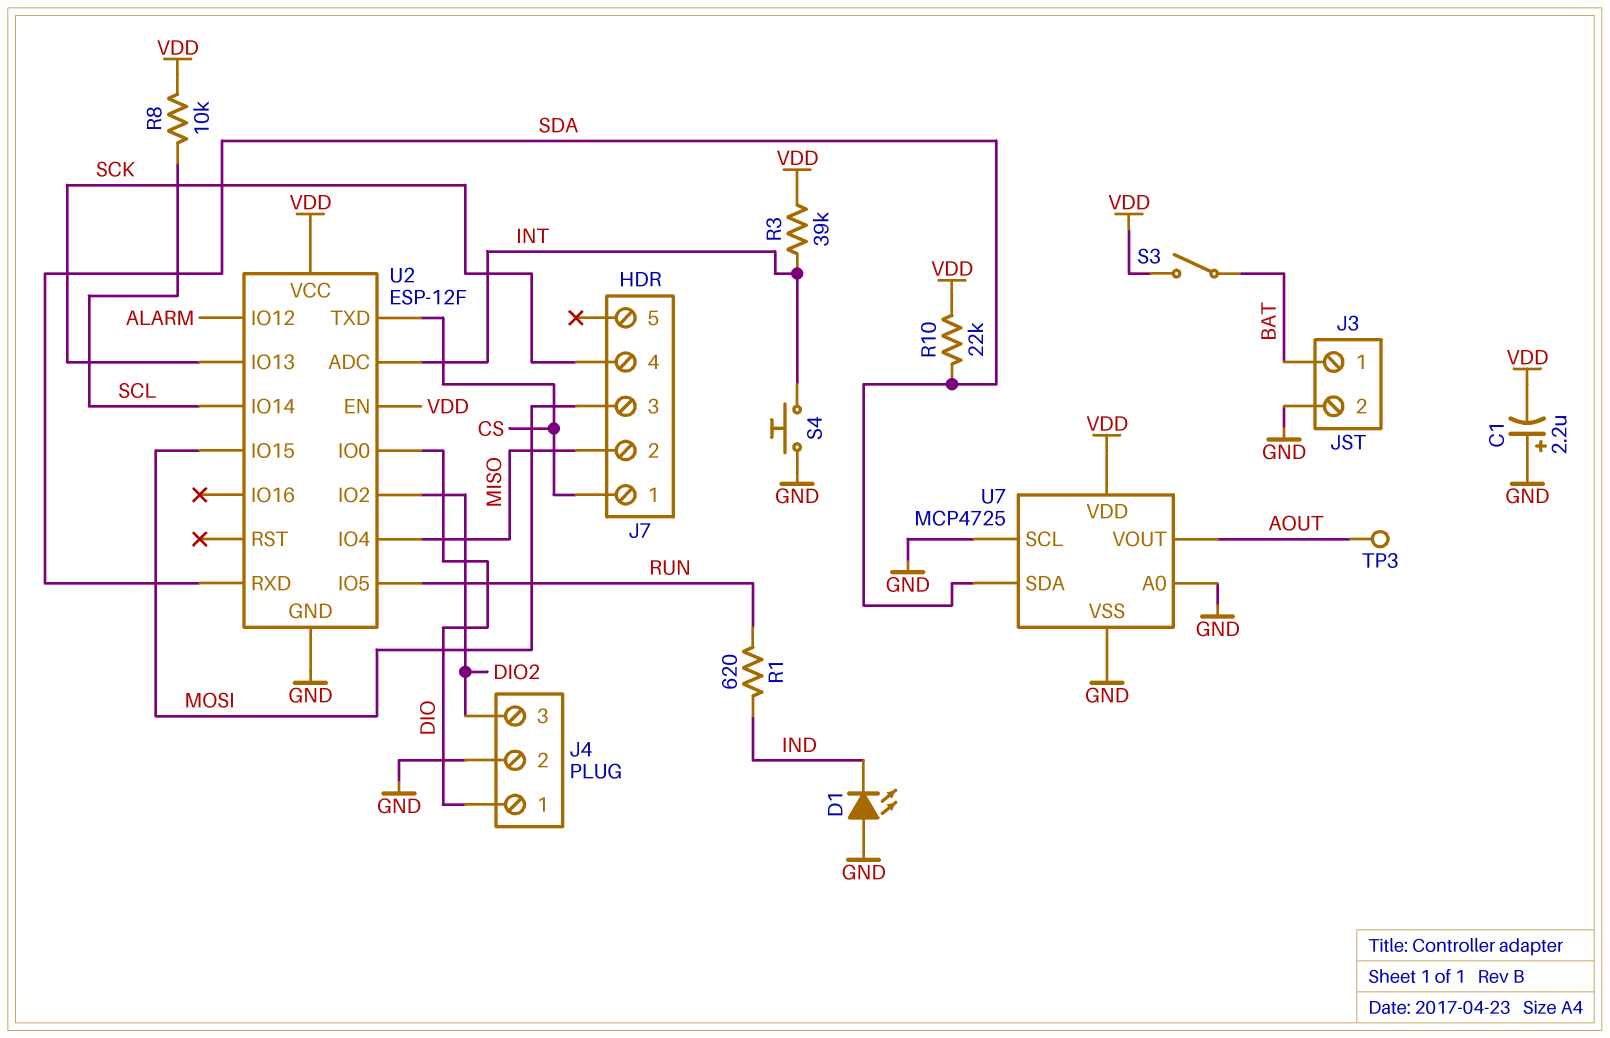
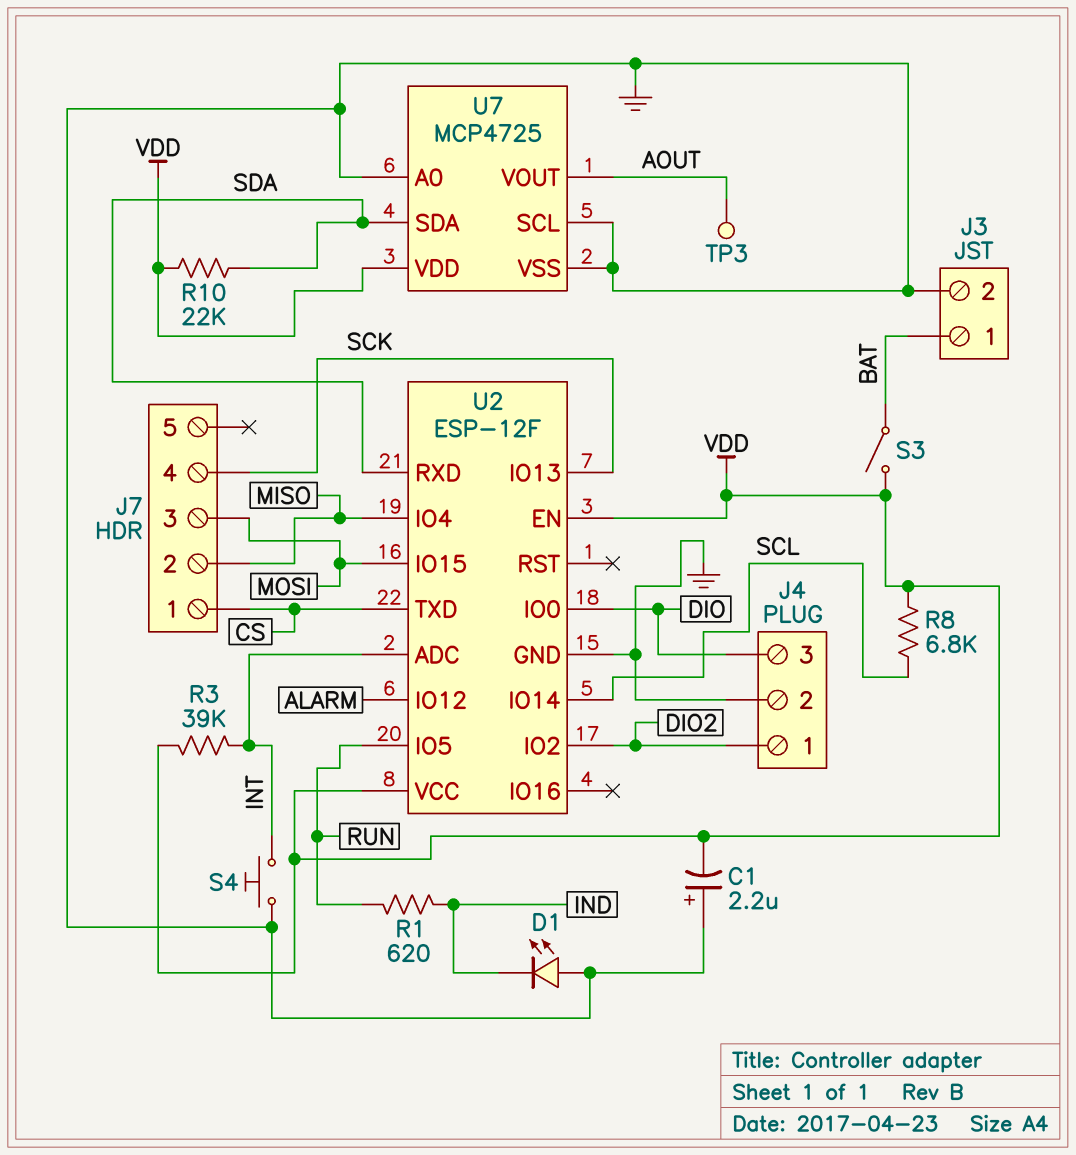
J4 pin 1: DIO -> DIO2
J4 pin 3: DIO2 -> DIO
R8: 10k (SCL, VDD) -> 6.8k (SCL, VDD)

